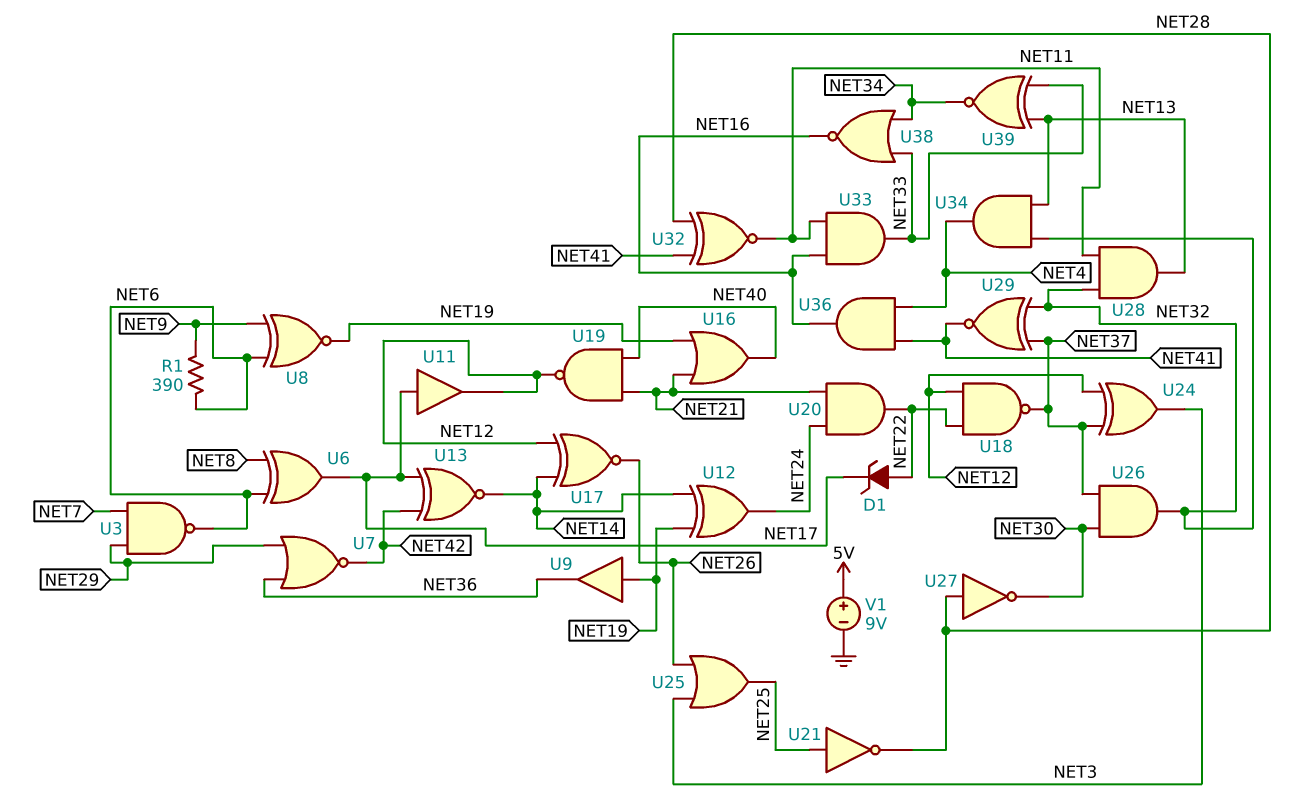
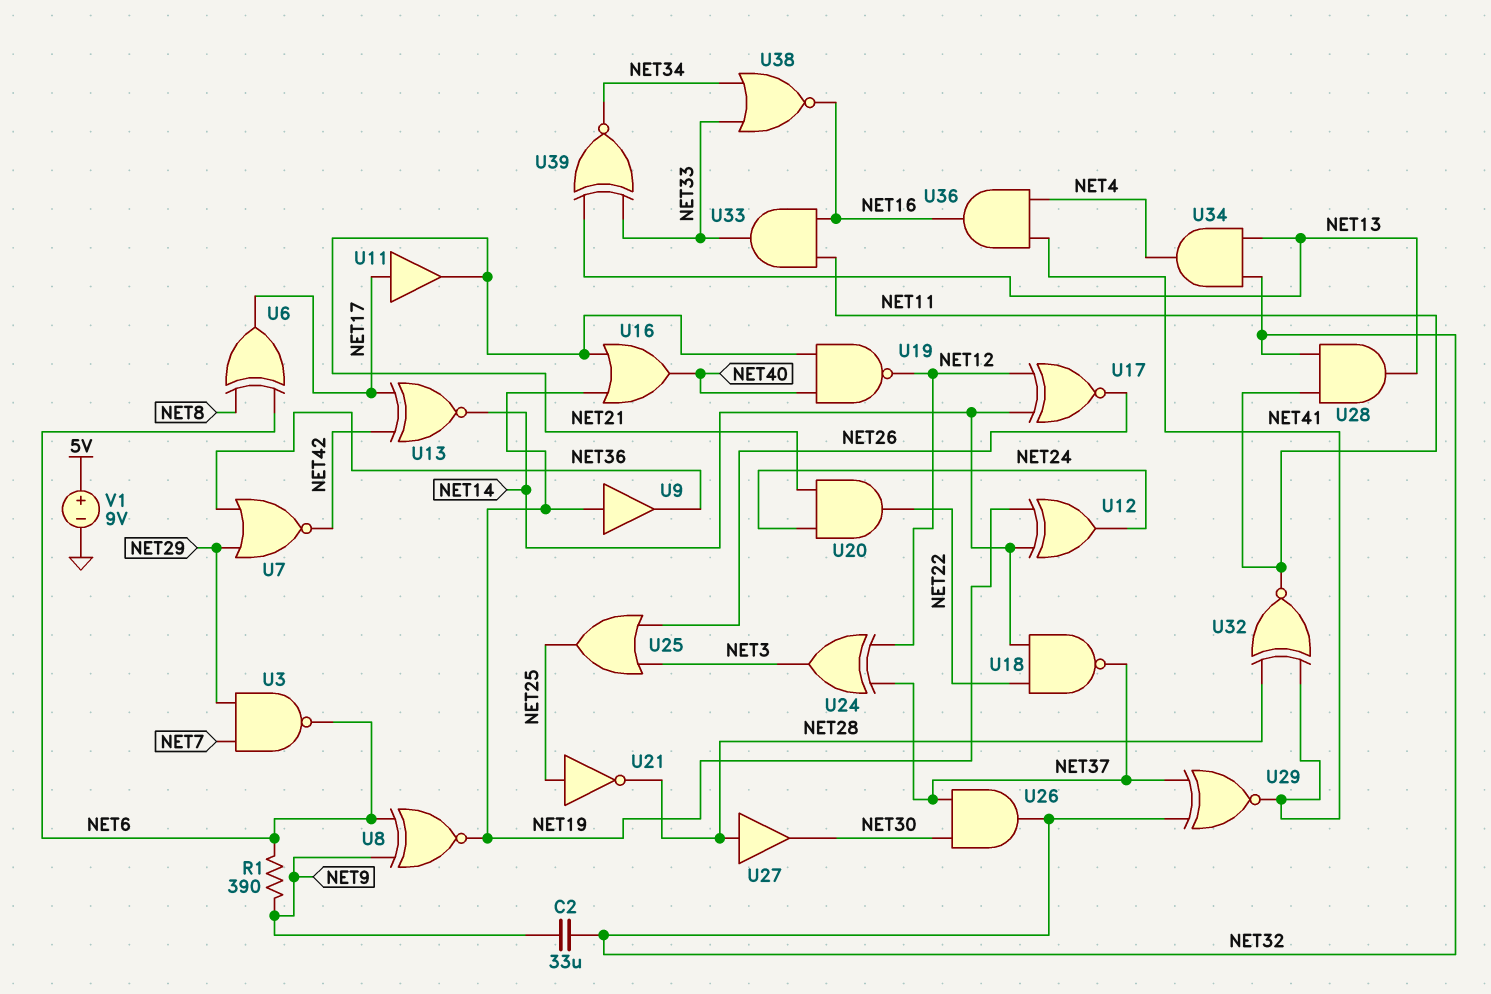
C2: none -> 33uF (NET9, NET32)
D1: zener (A NET22, K NET17) -> none
U11: buffer (in NET17, out NET12) -> buffer (in NET17, out NET21)
U18: NAND (in NET12, in NET22, out NET37) -> NAND (in NET14, in NET22, out NET37)
U27: NOT (in NET28, out NET30) -> buffer (in NET28, out NET30)

